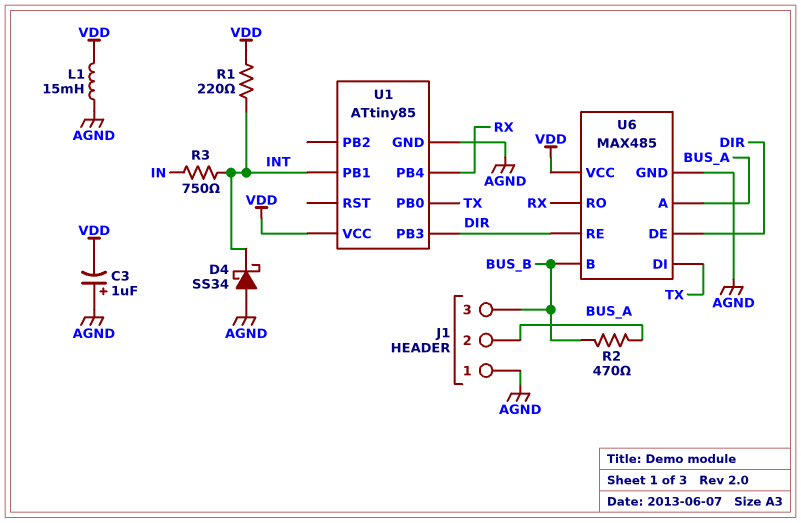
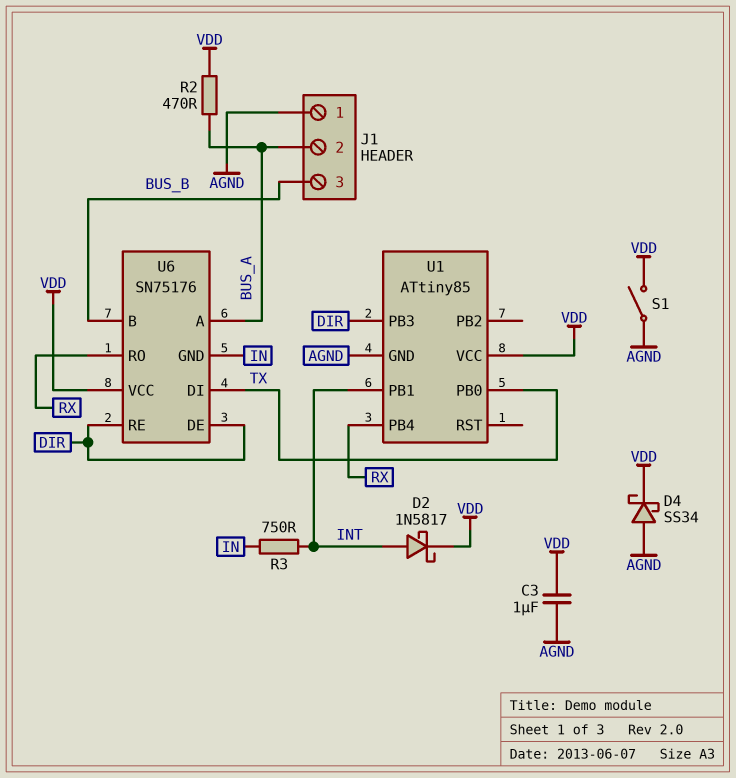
C3: 1uF (plus AGND, minus VDD) -> 1uF (AGND, VDD)
D2: none -> schottky 1N5817 (A INT, K VDD)
D4: schottky SS34 (A AGND, K INT) -> schottky SS34 (A AGND, K VDD)
L1: 15mH (AGND, VDD) -> none
R1: 220 (INT, VDD) -> none
R2: 470 (BUS_A, BUS_B) -> 470 (BUS_A, VDD)
S1: none -> switch (AGND, VDD)
U6: MAX485 -> SN75176
U6 pin GND: AGND -> IN

